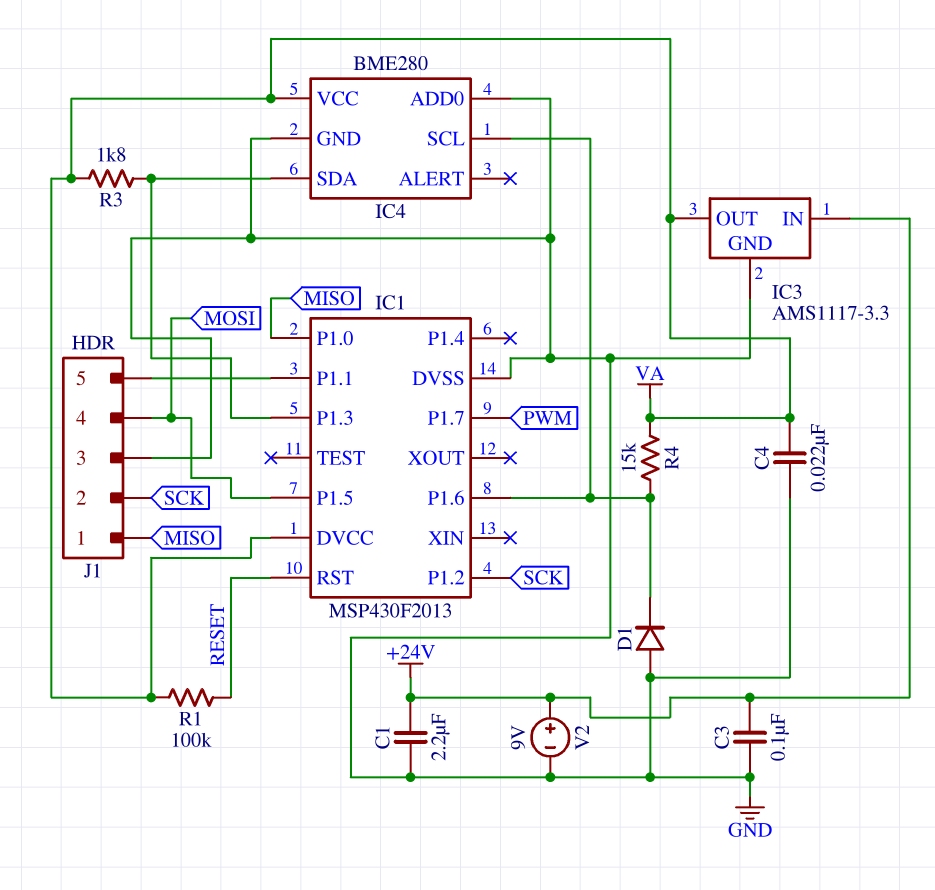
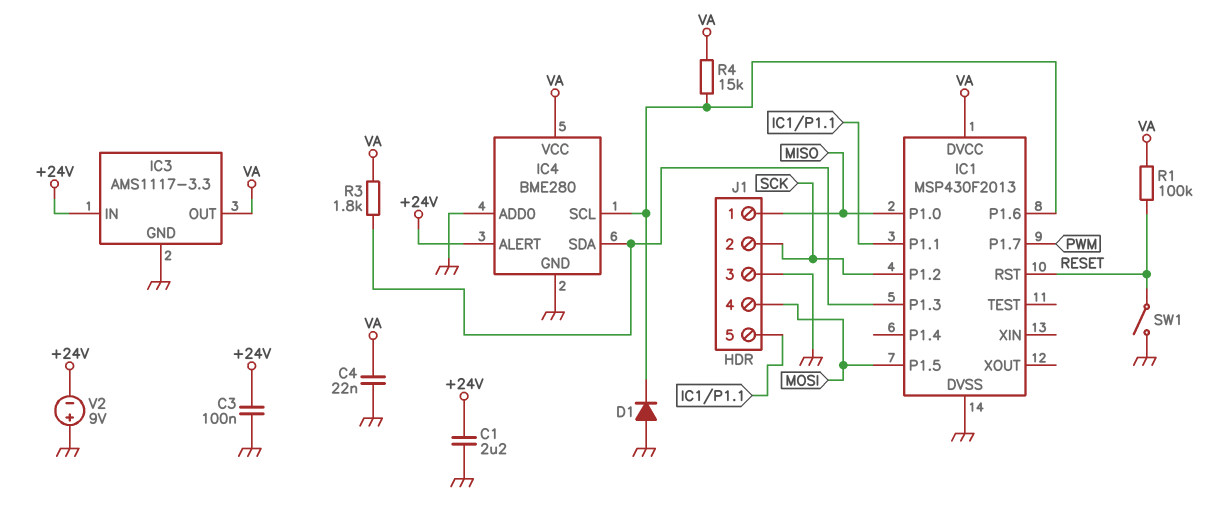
IC4 pin ALERT: none -> +24V
SW1: none -> switch (GND, RESET)
V2: 9V (plus +24V, minus GND) -> 9V (plus GND, minus +24V)

